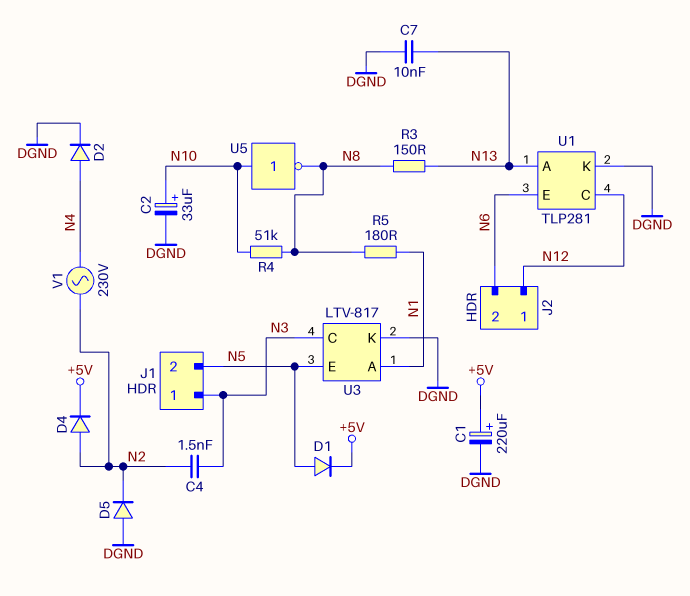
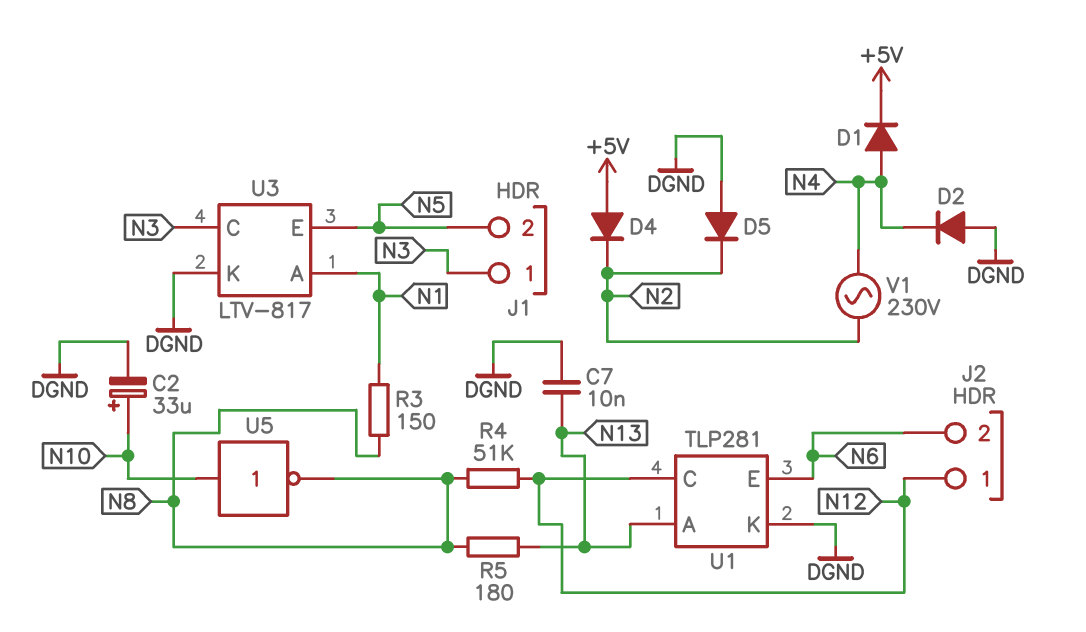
C1: 220uF (plus +5V, minus DGND) -> none
C4: 1.5nF (N2, N3) -> none
D1: diode (A N5, K +5V) -> diode (A N4, K +5V)
D2: diode (A N4, K DGND) -> diode (A DGND, K N4)
D4: diode (A N2, K +5V) -> diode (A +5V, K N2)
R3: 150 (N8, N13) -> 150 (N1, N8)
R4: 51k (N8, N10) -> 51k (N8, N12)
R5: 180 (N1, N8) -> 180 (N8, N13)

